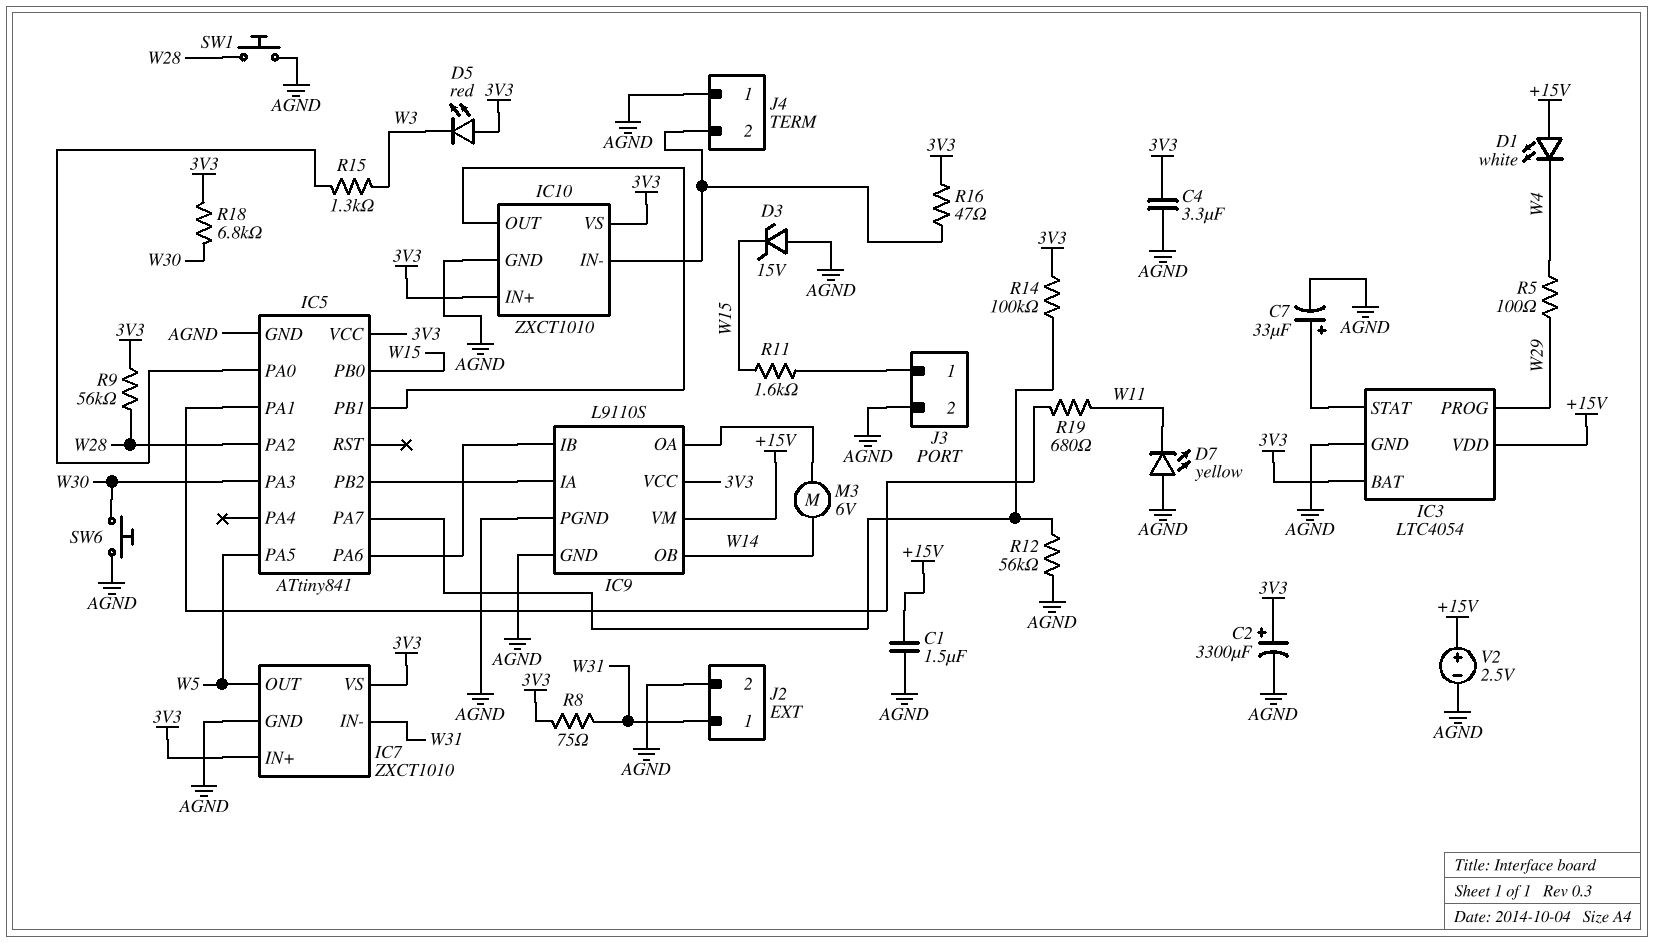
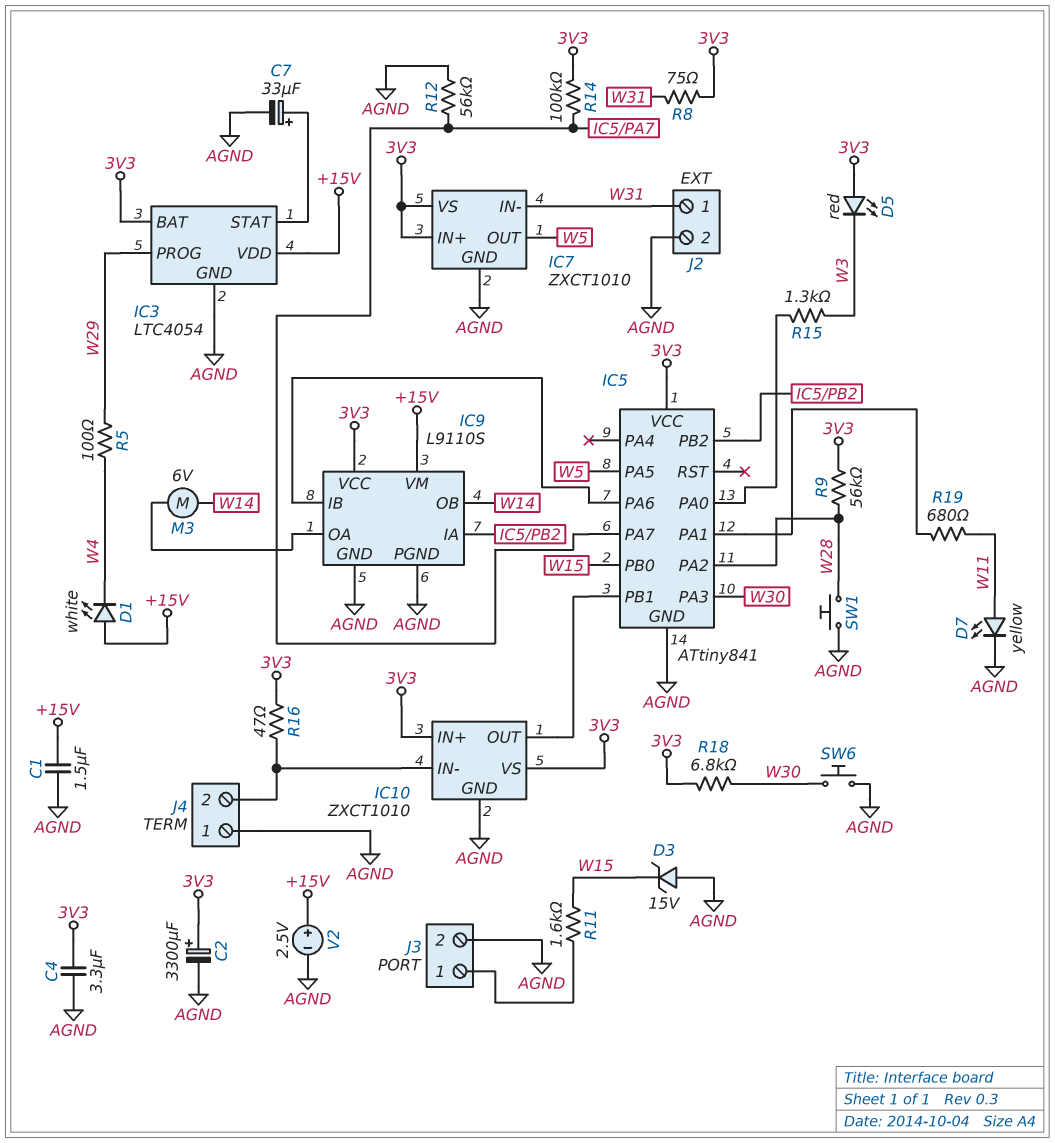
D7: LED yellow (A AGND, K W11) -> LED yellow (A W11, K AGND)

